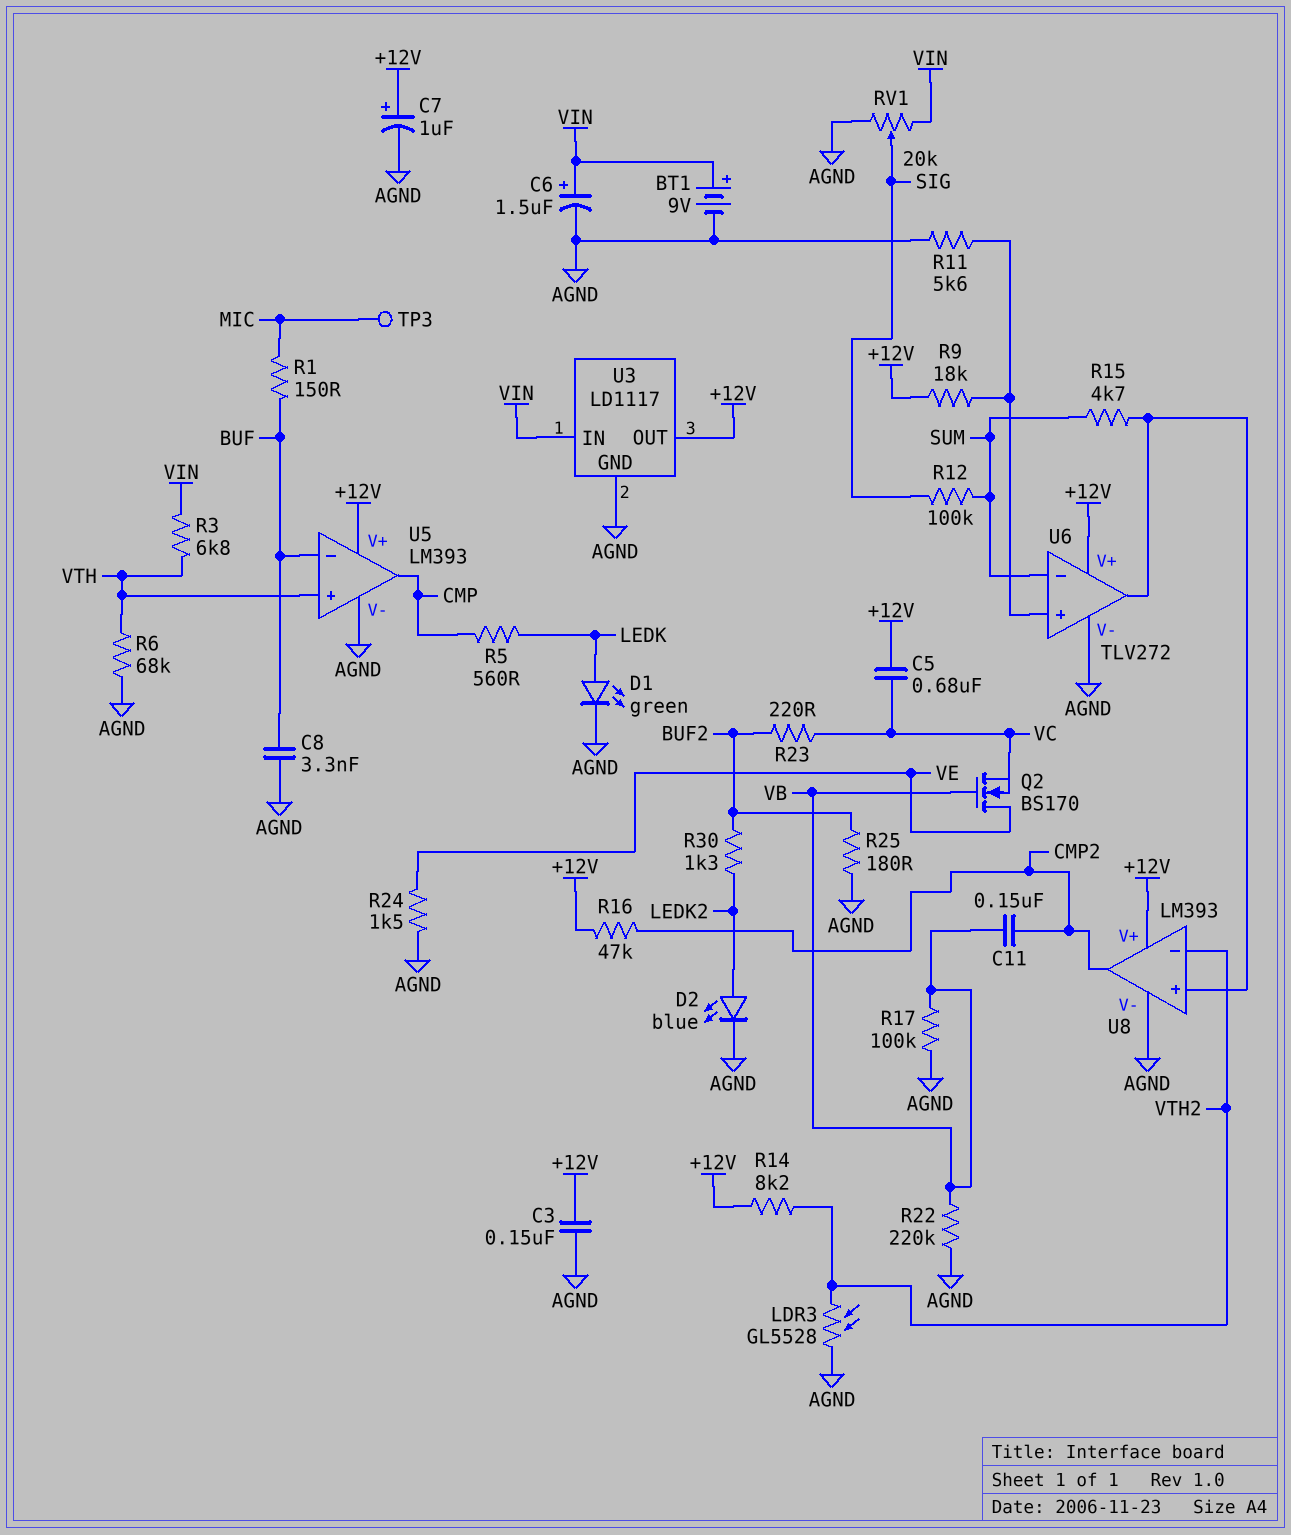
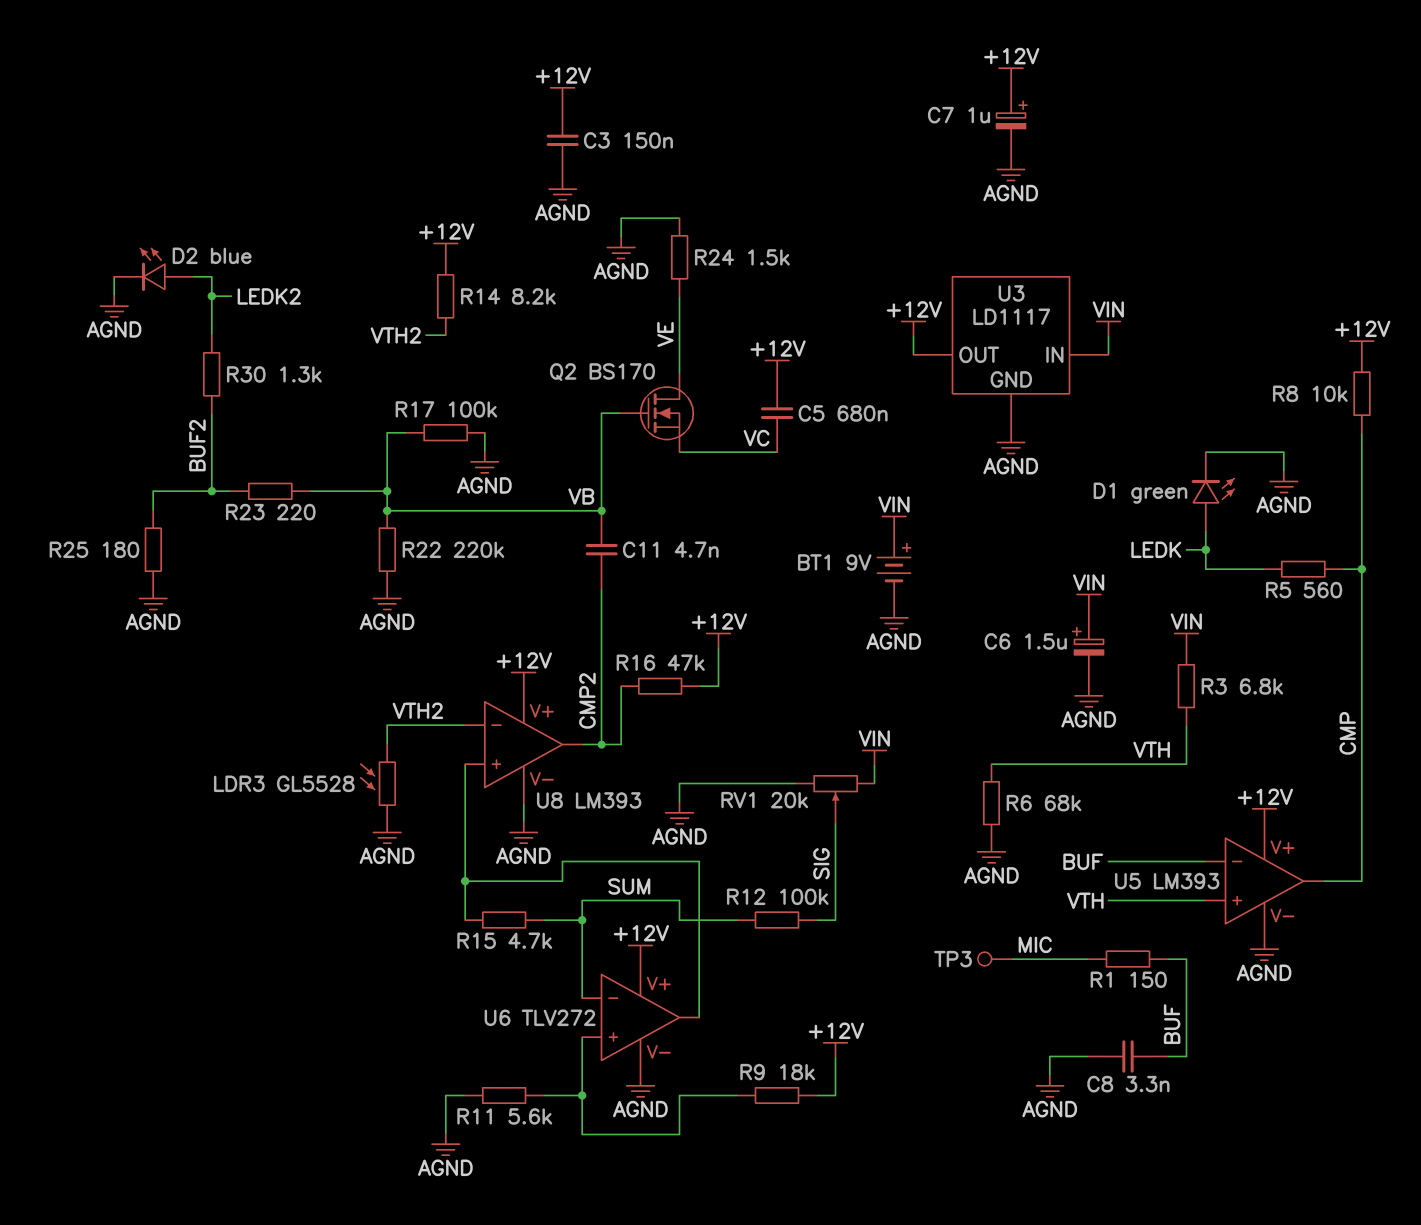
C11: 150nF (CMP2, VB) -> 4.7nF (CMP2, VB)
R8: none -> 10k (+12V, CMP)
R23: 220 (BUF2, VC) -> 220 (BUF2, VB)

